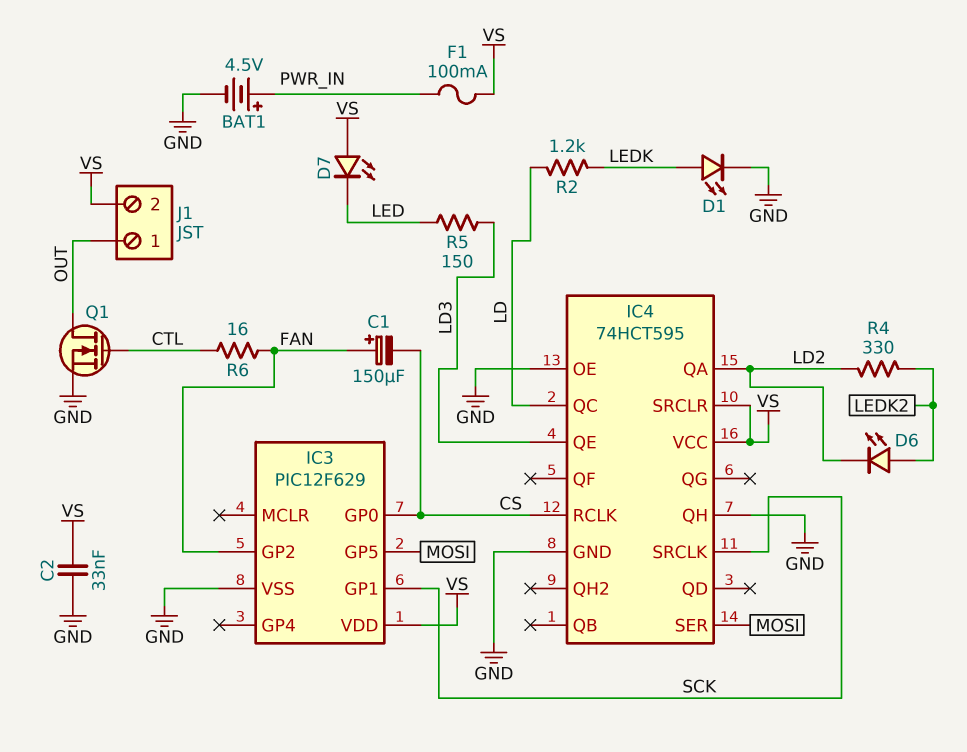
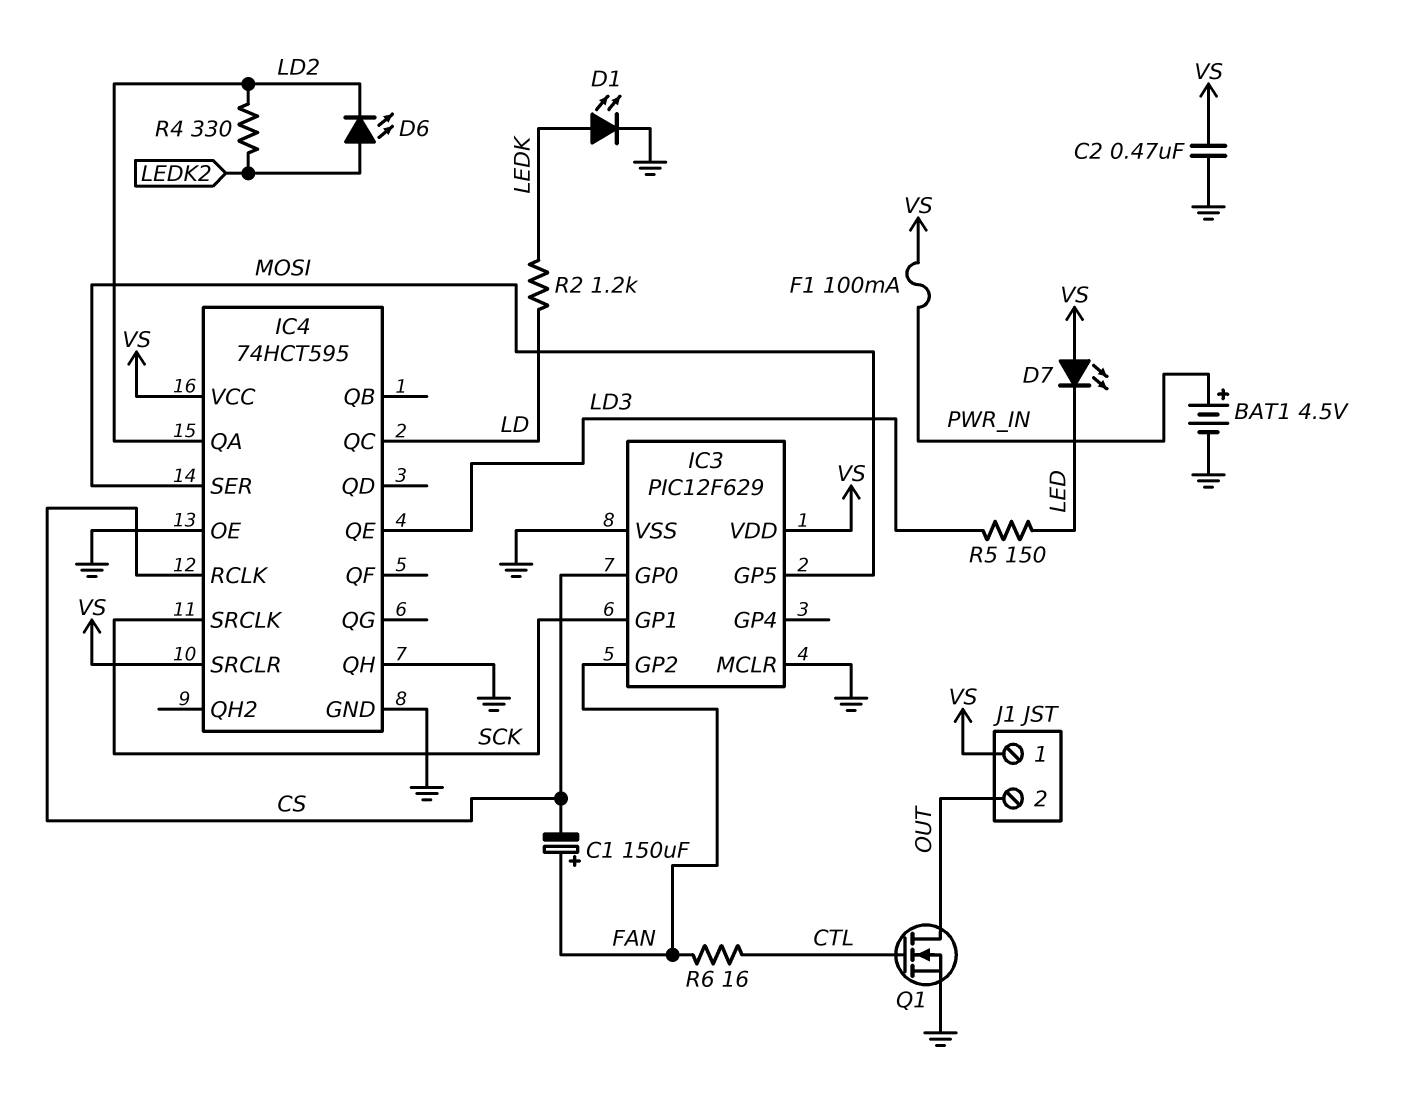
C2: 33nF (GND, VS) -> 470nF (GND, VS)
IC3 pin MCLR: none -> GND
J1 pin 1: OUT -> VS
J1 pin 2: VS -> OUT

